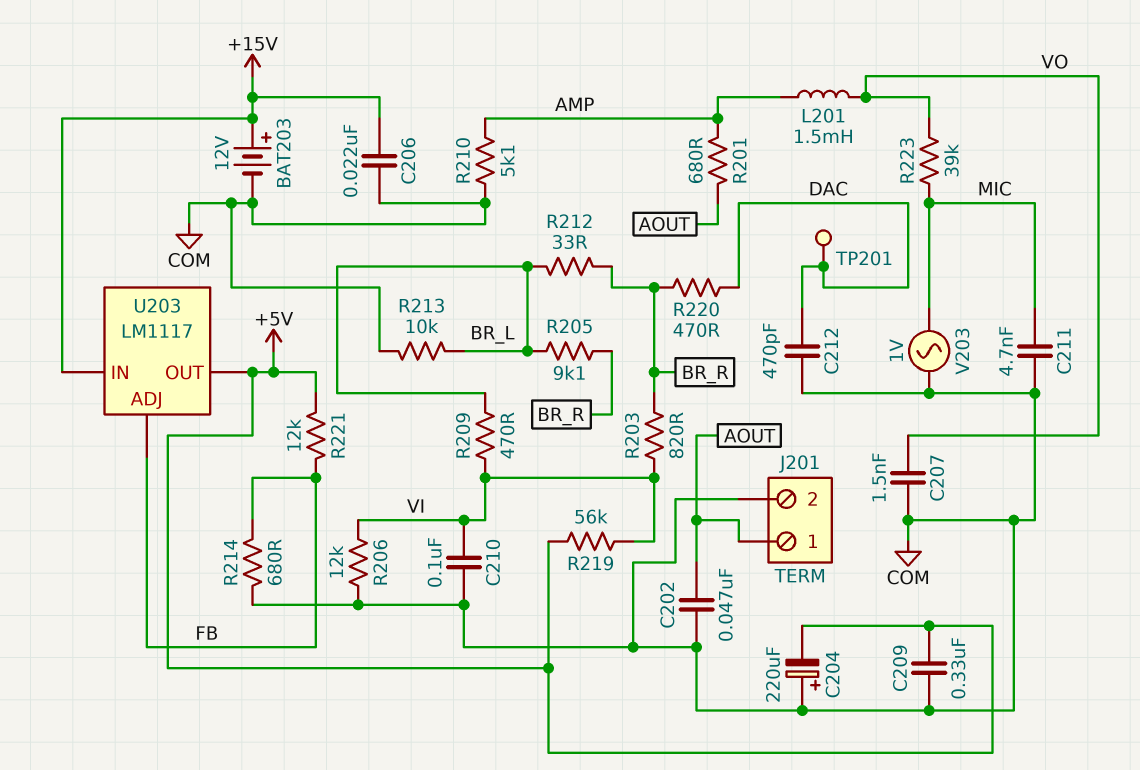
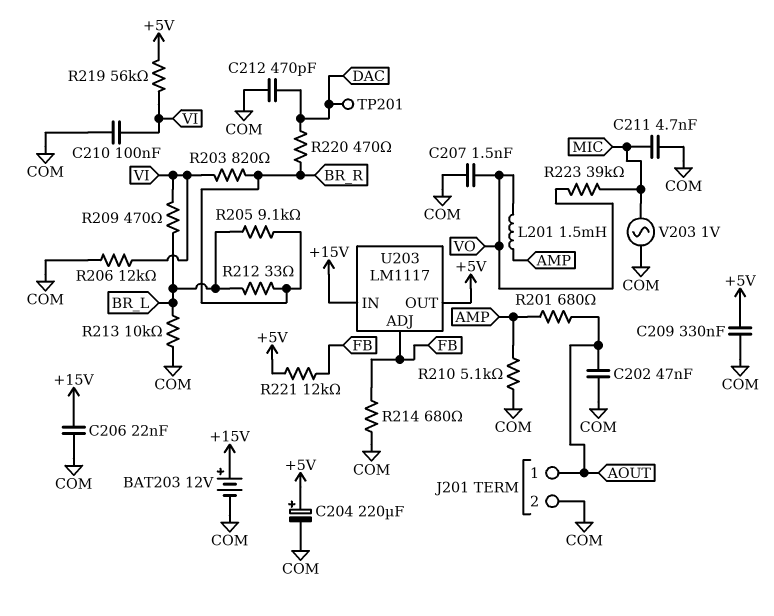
C204: 220uF (plus COM, minus +5V) -> 220uF (plus +5V, minus COM)

